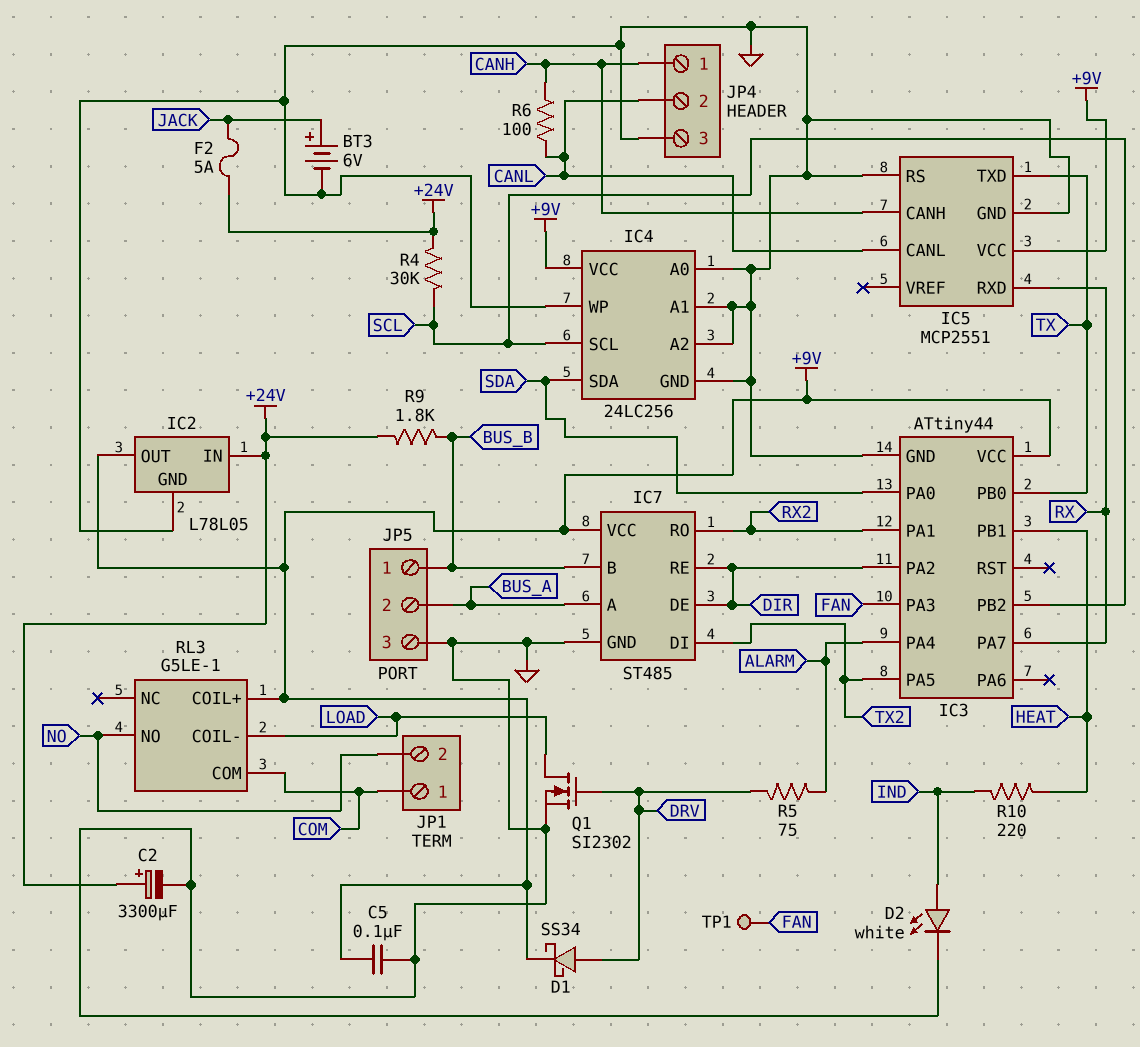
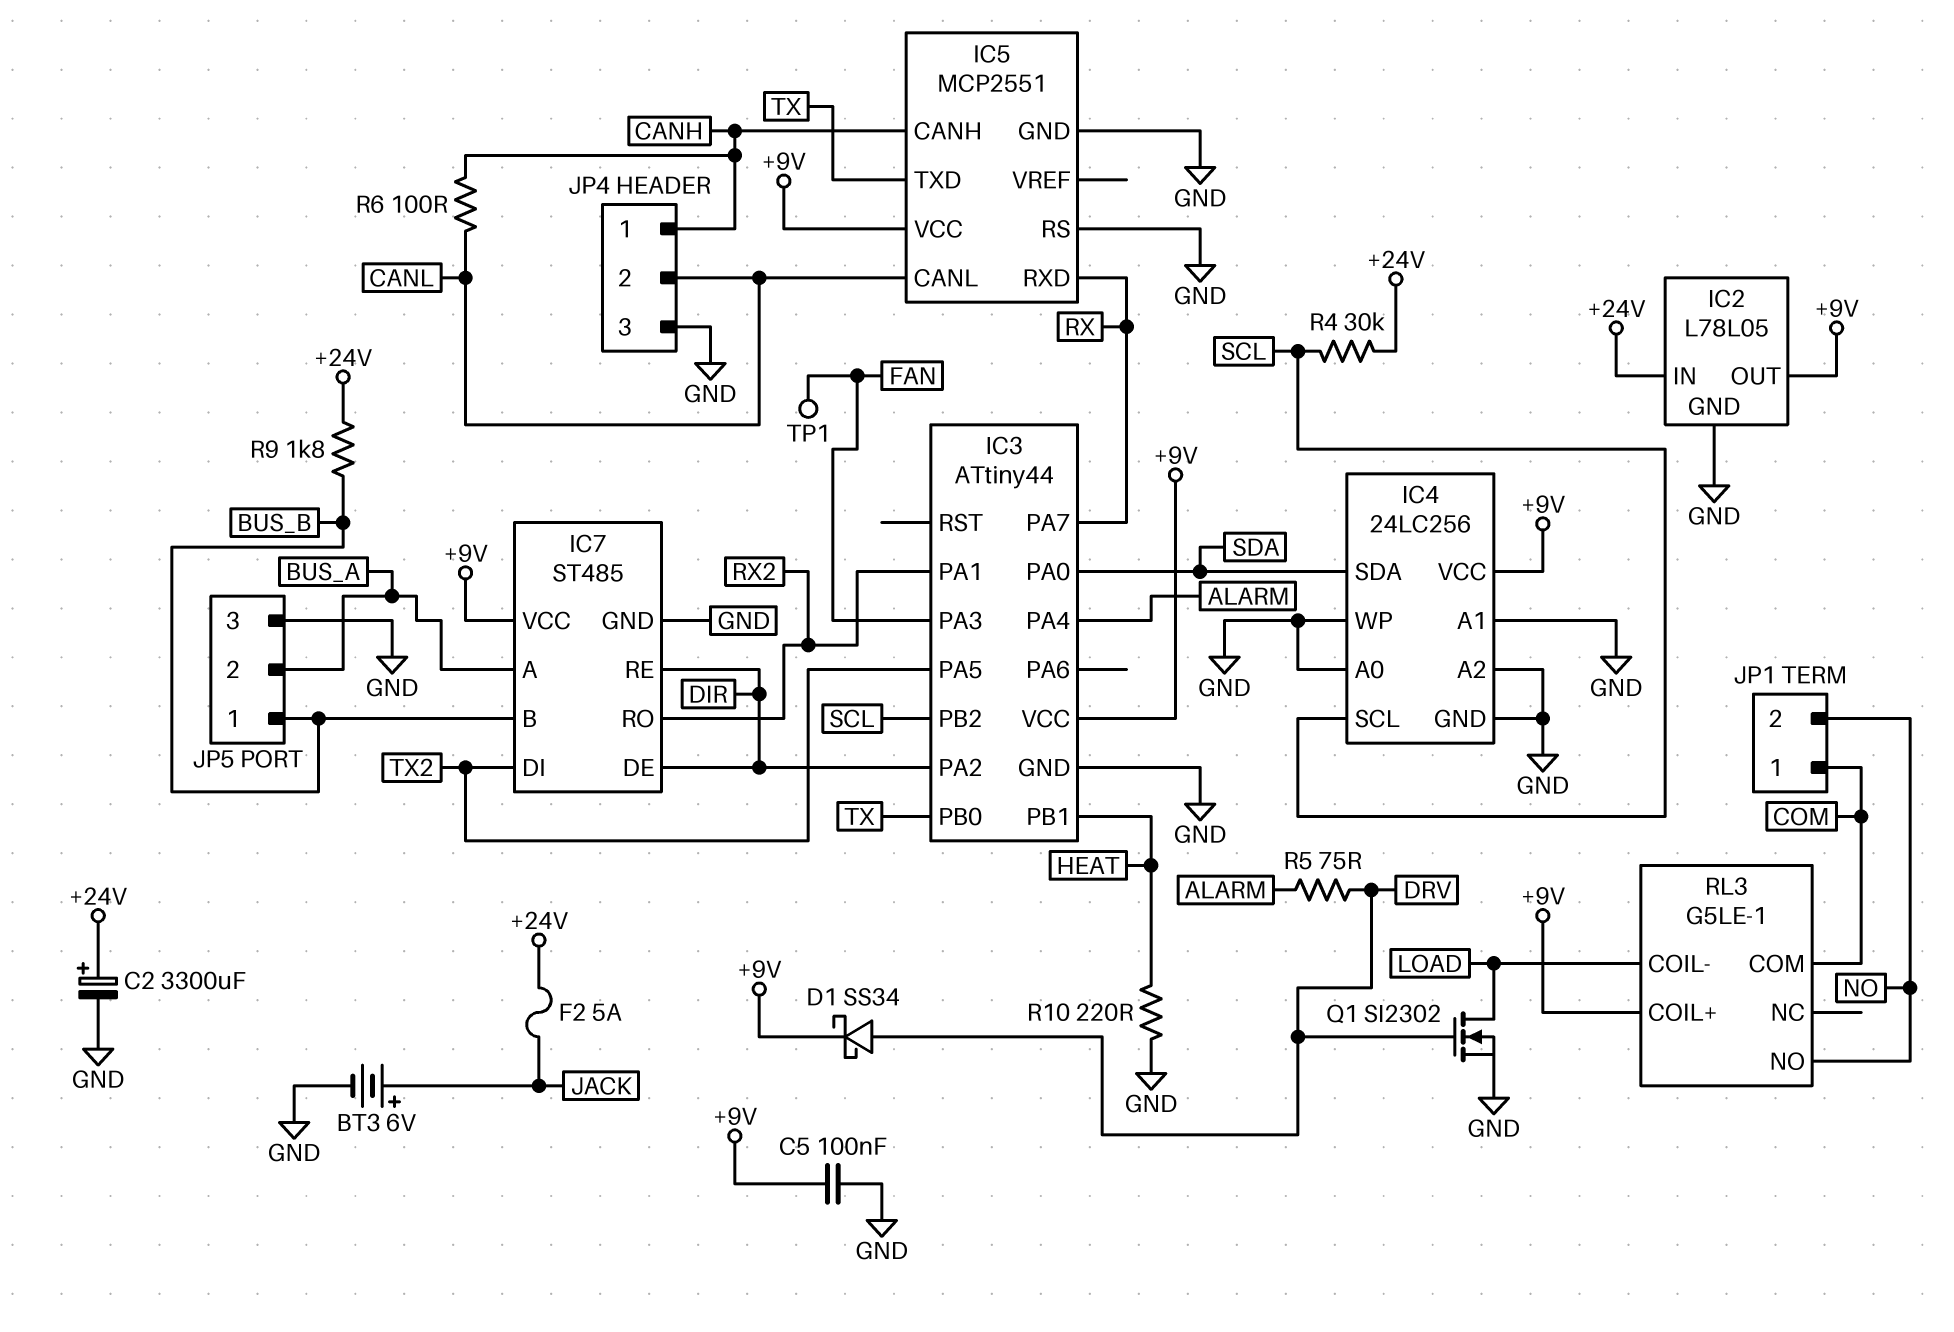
D2: LED white (A IND, K GND) -> none
R10: 220 (HEAT, IND) -> 220 (GND, HEAT)

